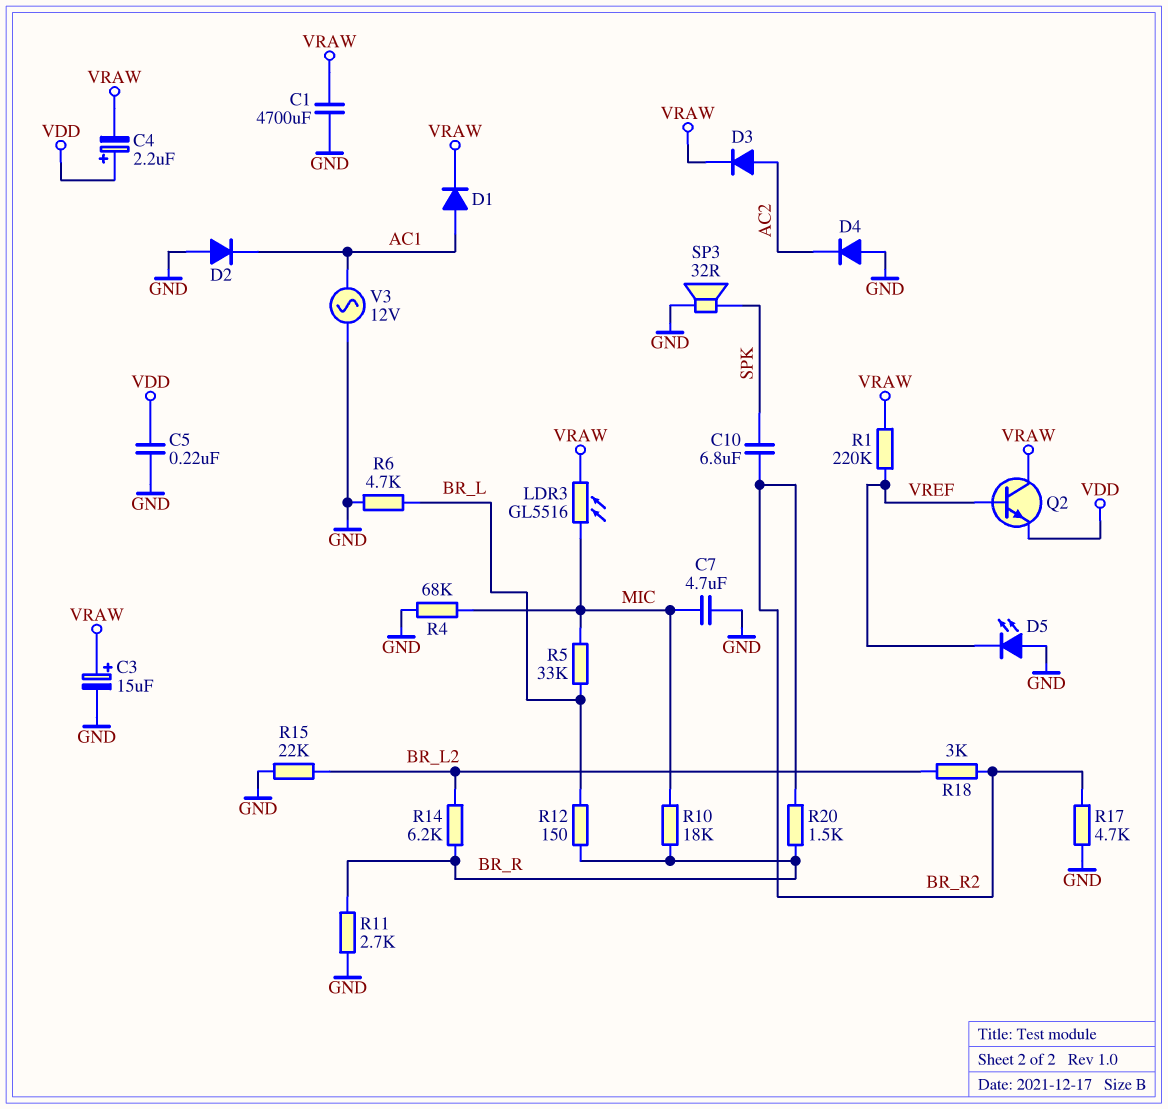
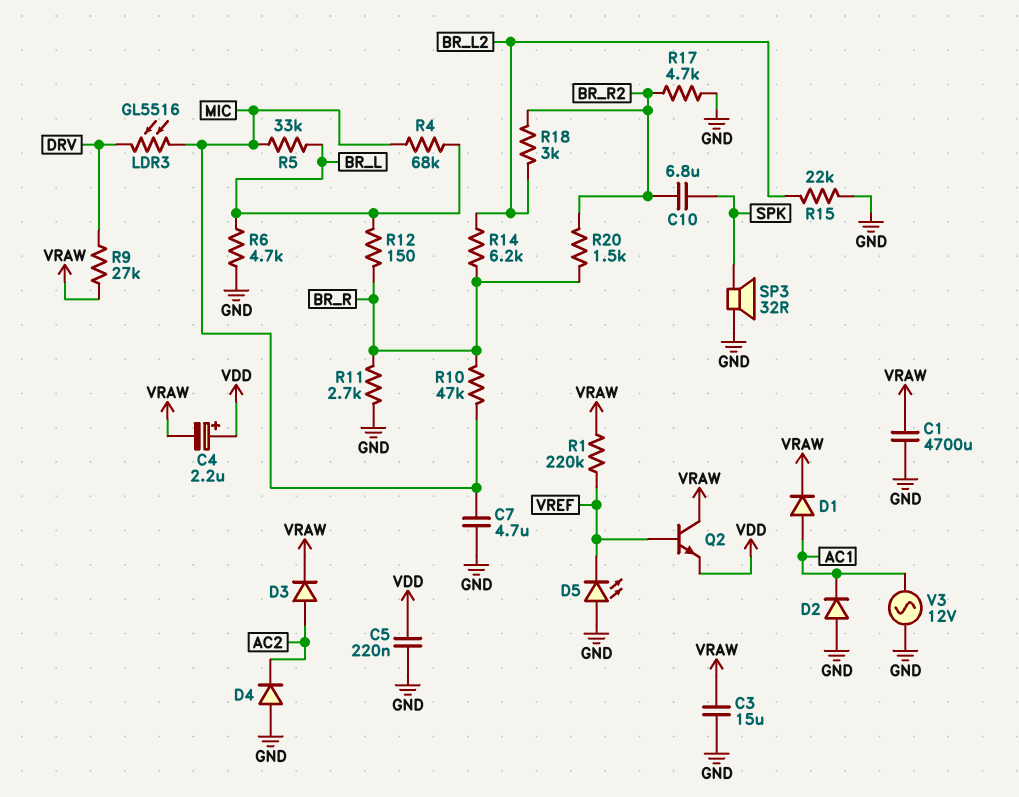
C3: 15uF (plus VRAW, minus GND) -> 15uF (GND, VRAW)
LDR3: GL5516 (MIC, VRAW) -> GL5516 (DRV, MIC)
R4: 68k (GND, MIC) -> 68k (BR_L, MIC)
R9: none -> 27k (DRV, VRAW)
R10: 18k (BR_R, MIC) -> 47k (BR_R, MIC)

